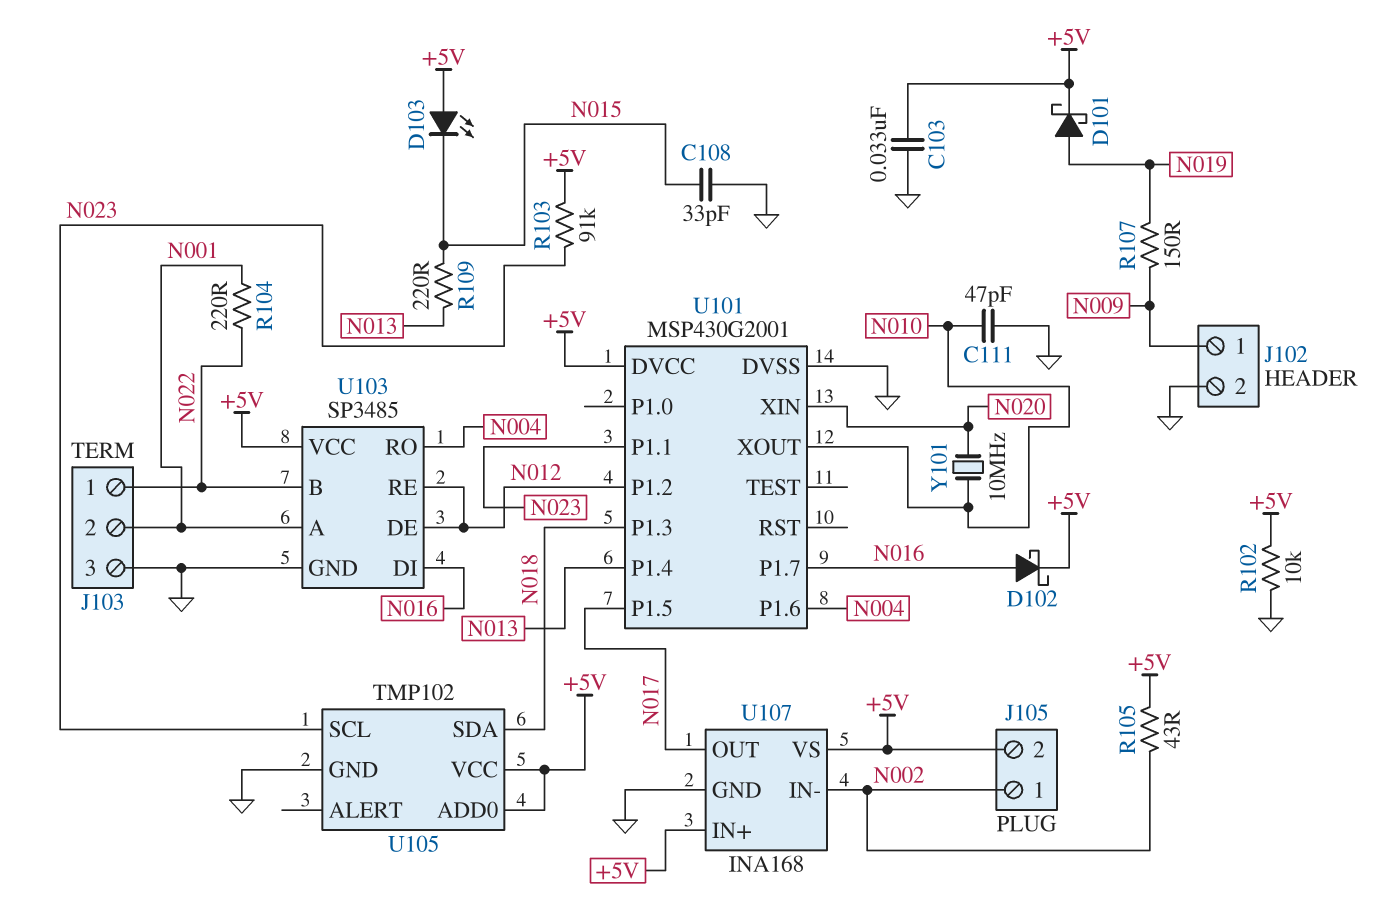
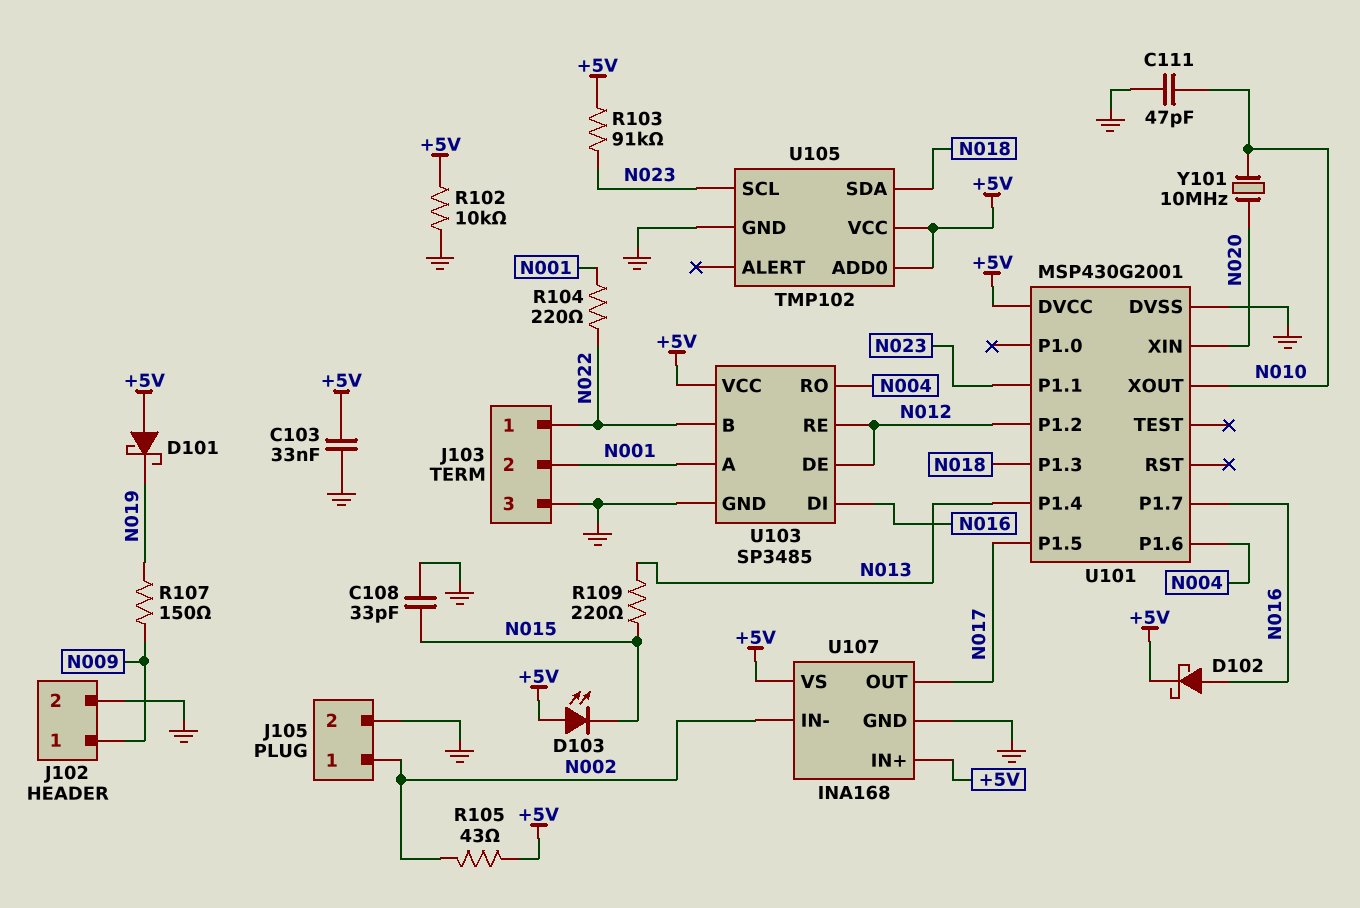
D101: schottky (A N019, K +5V) -> schottky (A +5V, K N019)
J105 pin 2: +5V -> GND

